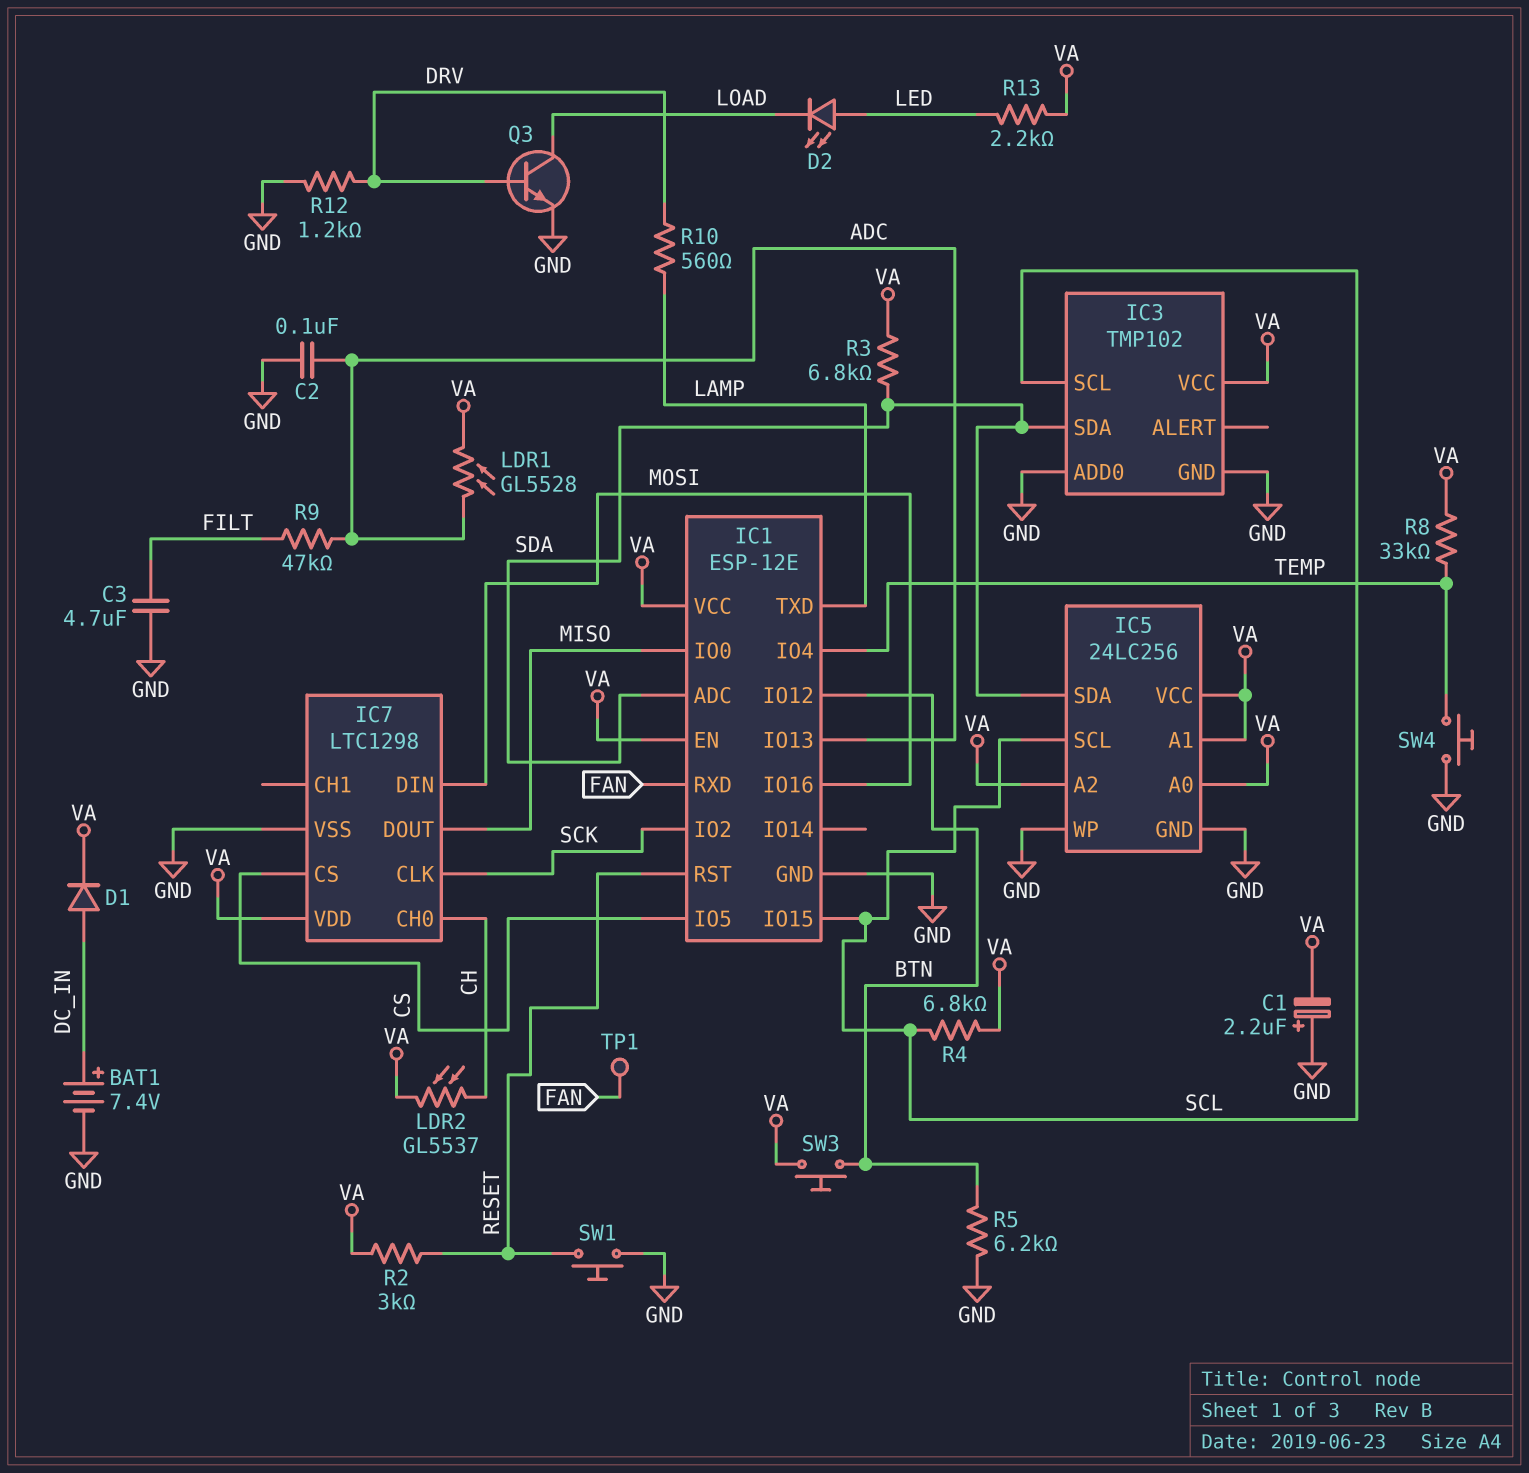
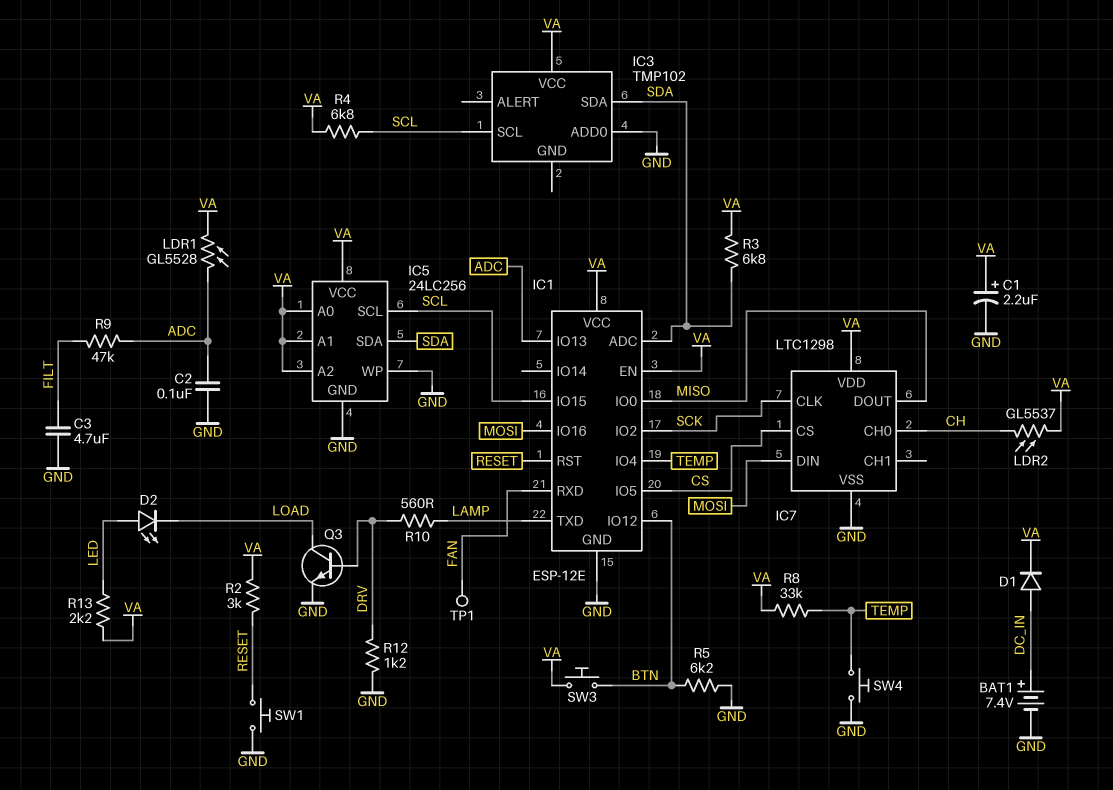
C1: 2.2uF (plus GND, minus VA) -> 2.2uF (plus VA, minus GND)
IC3 pin GND: GND -> none

